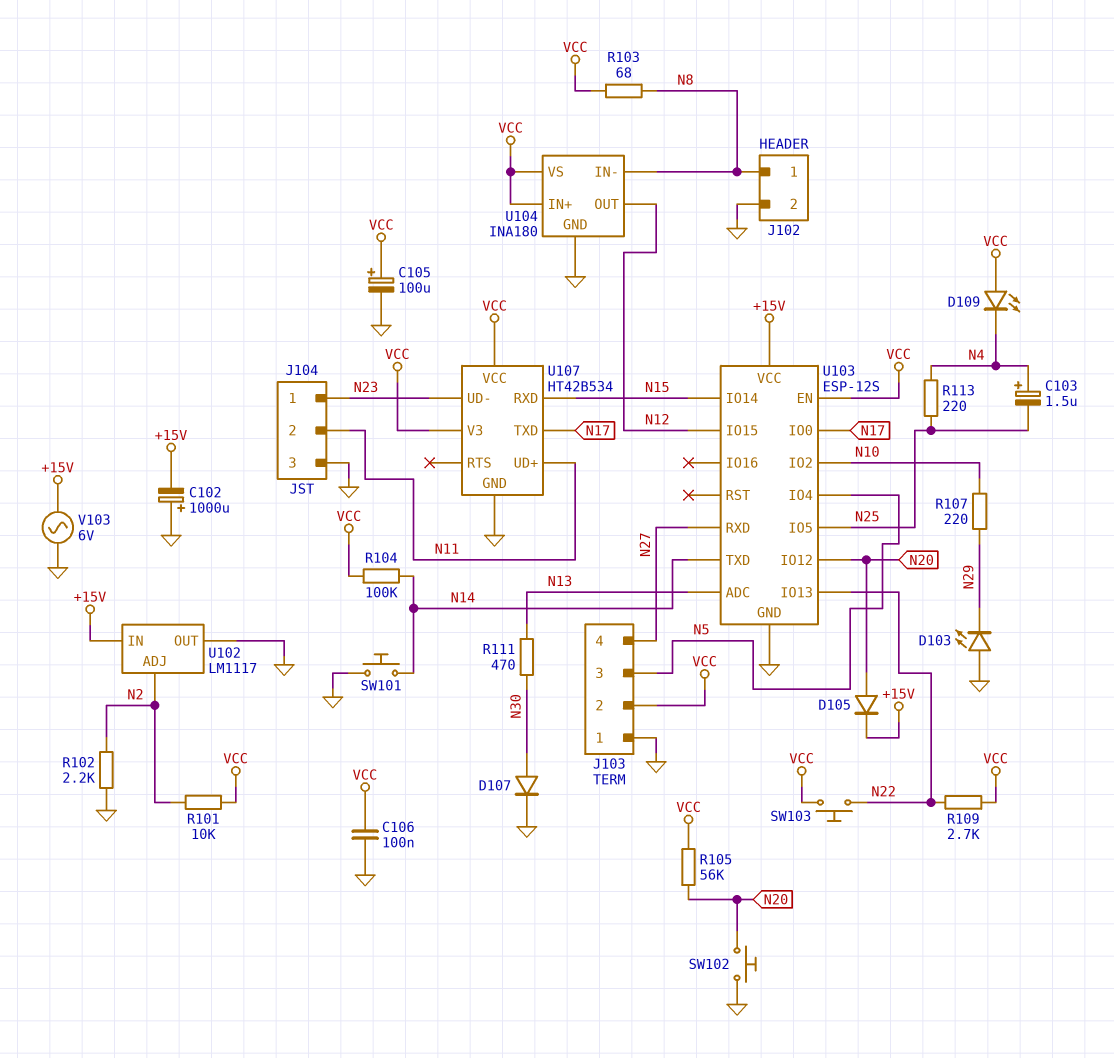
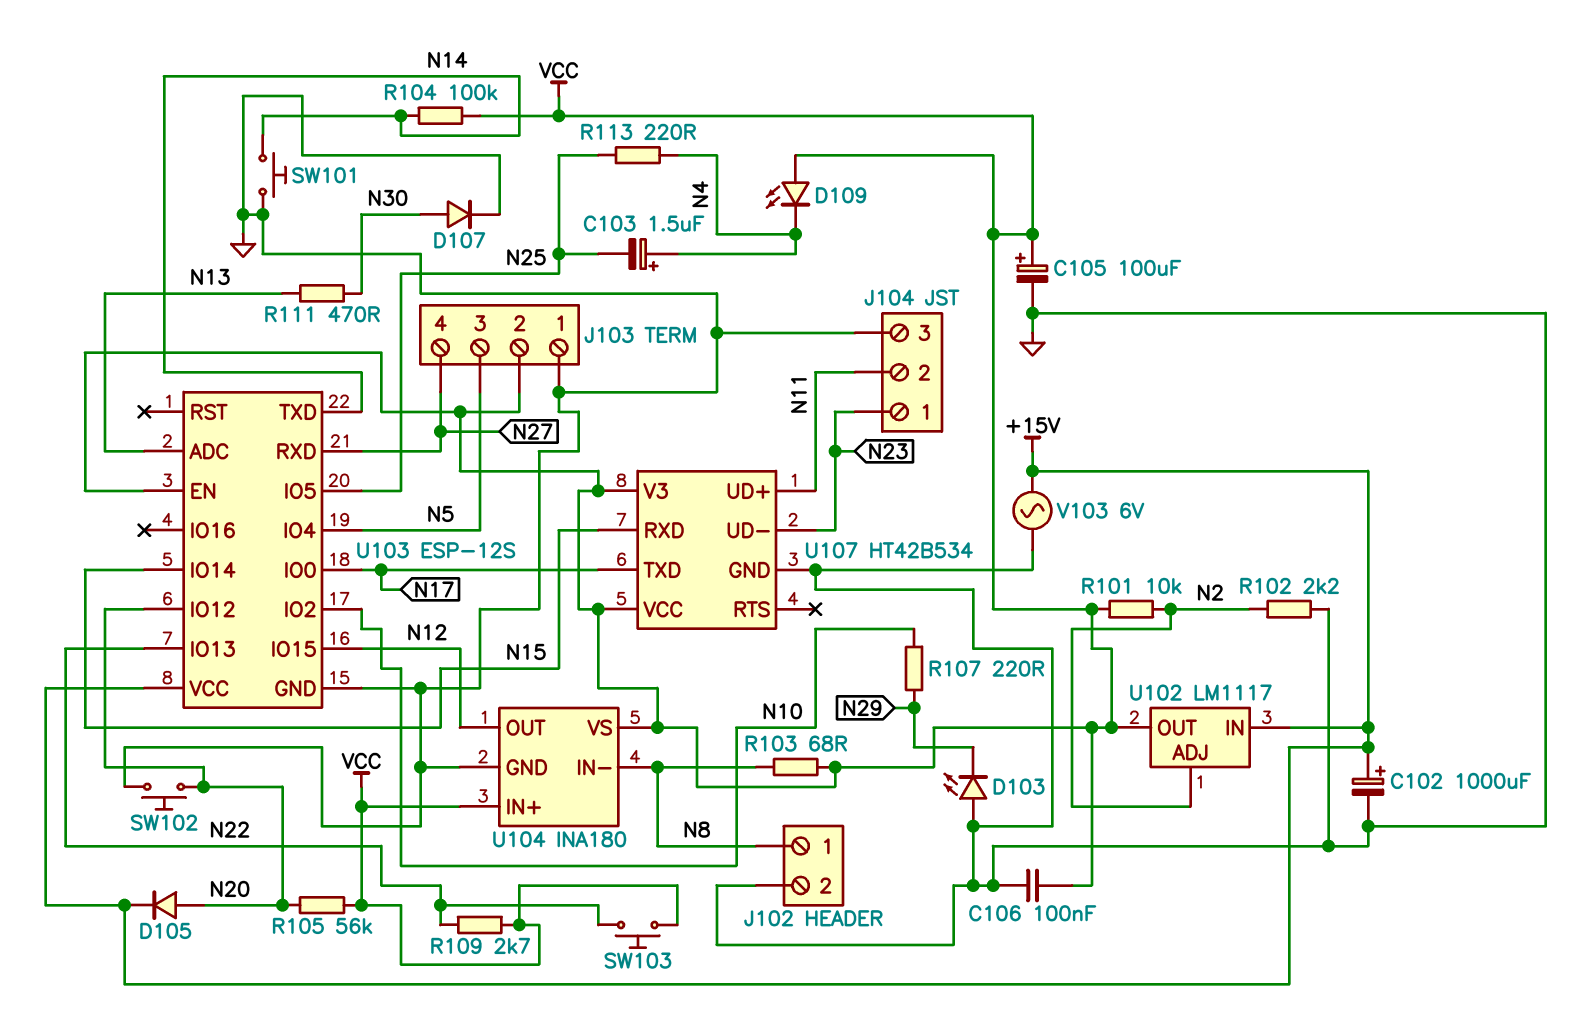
C102: 1000uF (plus GND, minus +15V) -> 1000uF (plus +15V, minus GND)
U102 pin OUT: GND -> VCC

